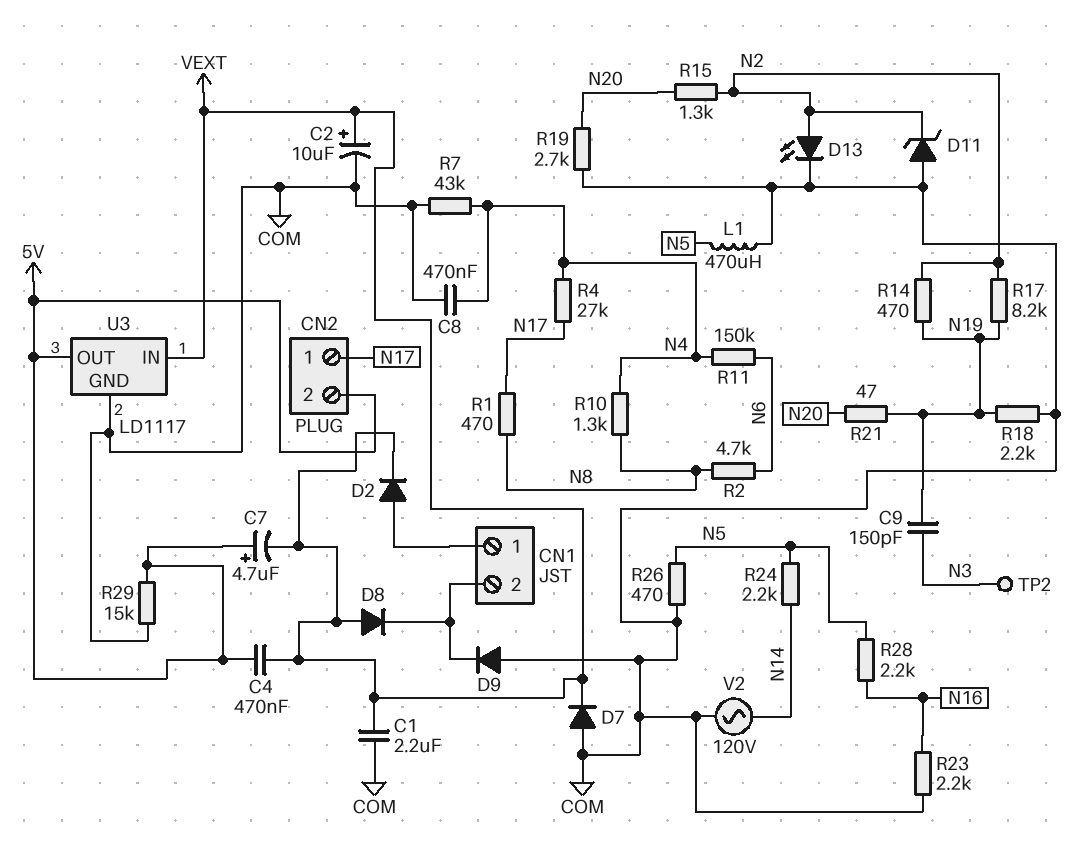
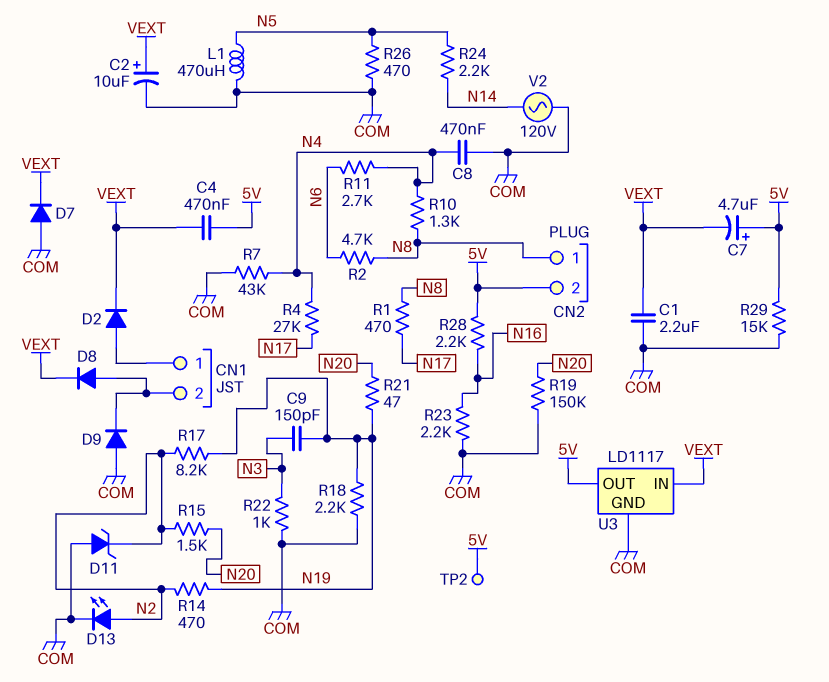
CN2 pin 1: N17 -> N8
D8: diode (A VEXT, K CN1/2) -> diode (A CN1/2, K VEXT)
R11: 150k (N4, N6) -> 2.7k (N4, N6)
R15: 1.3k (N2, N20) -> 1.5k (N2, N20)
R19: 2.7k (COM, N20) -> 150k (COM, N20)
R22: none -> 1k (COM, N3)
R28: 2.2k (N5, N16) -> 2.2k (5V, N16)
TP2: test point (N3) -> test point (5V)

